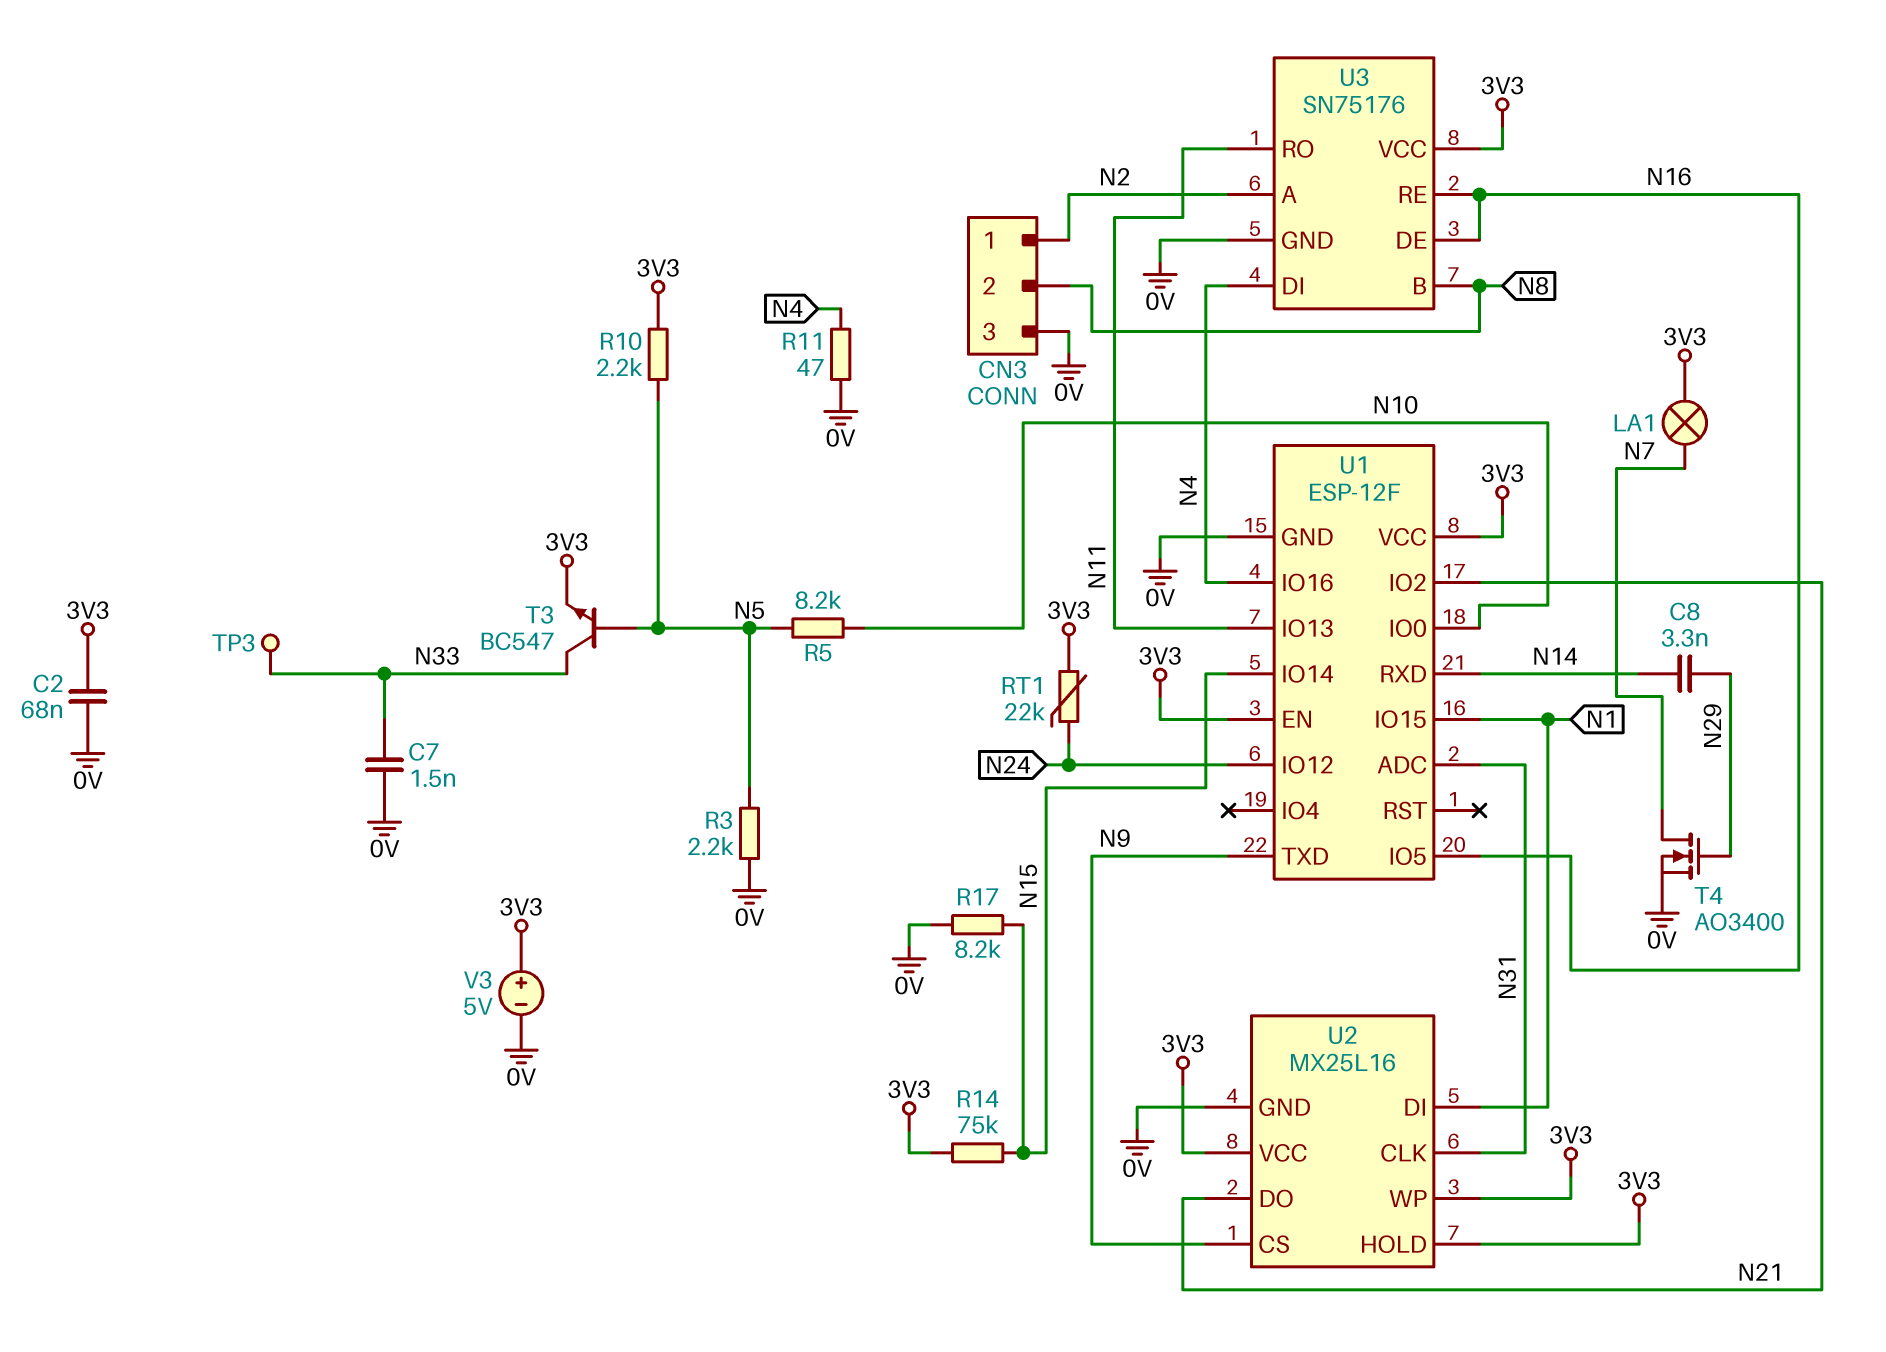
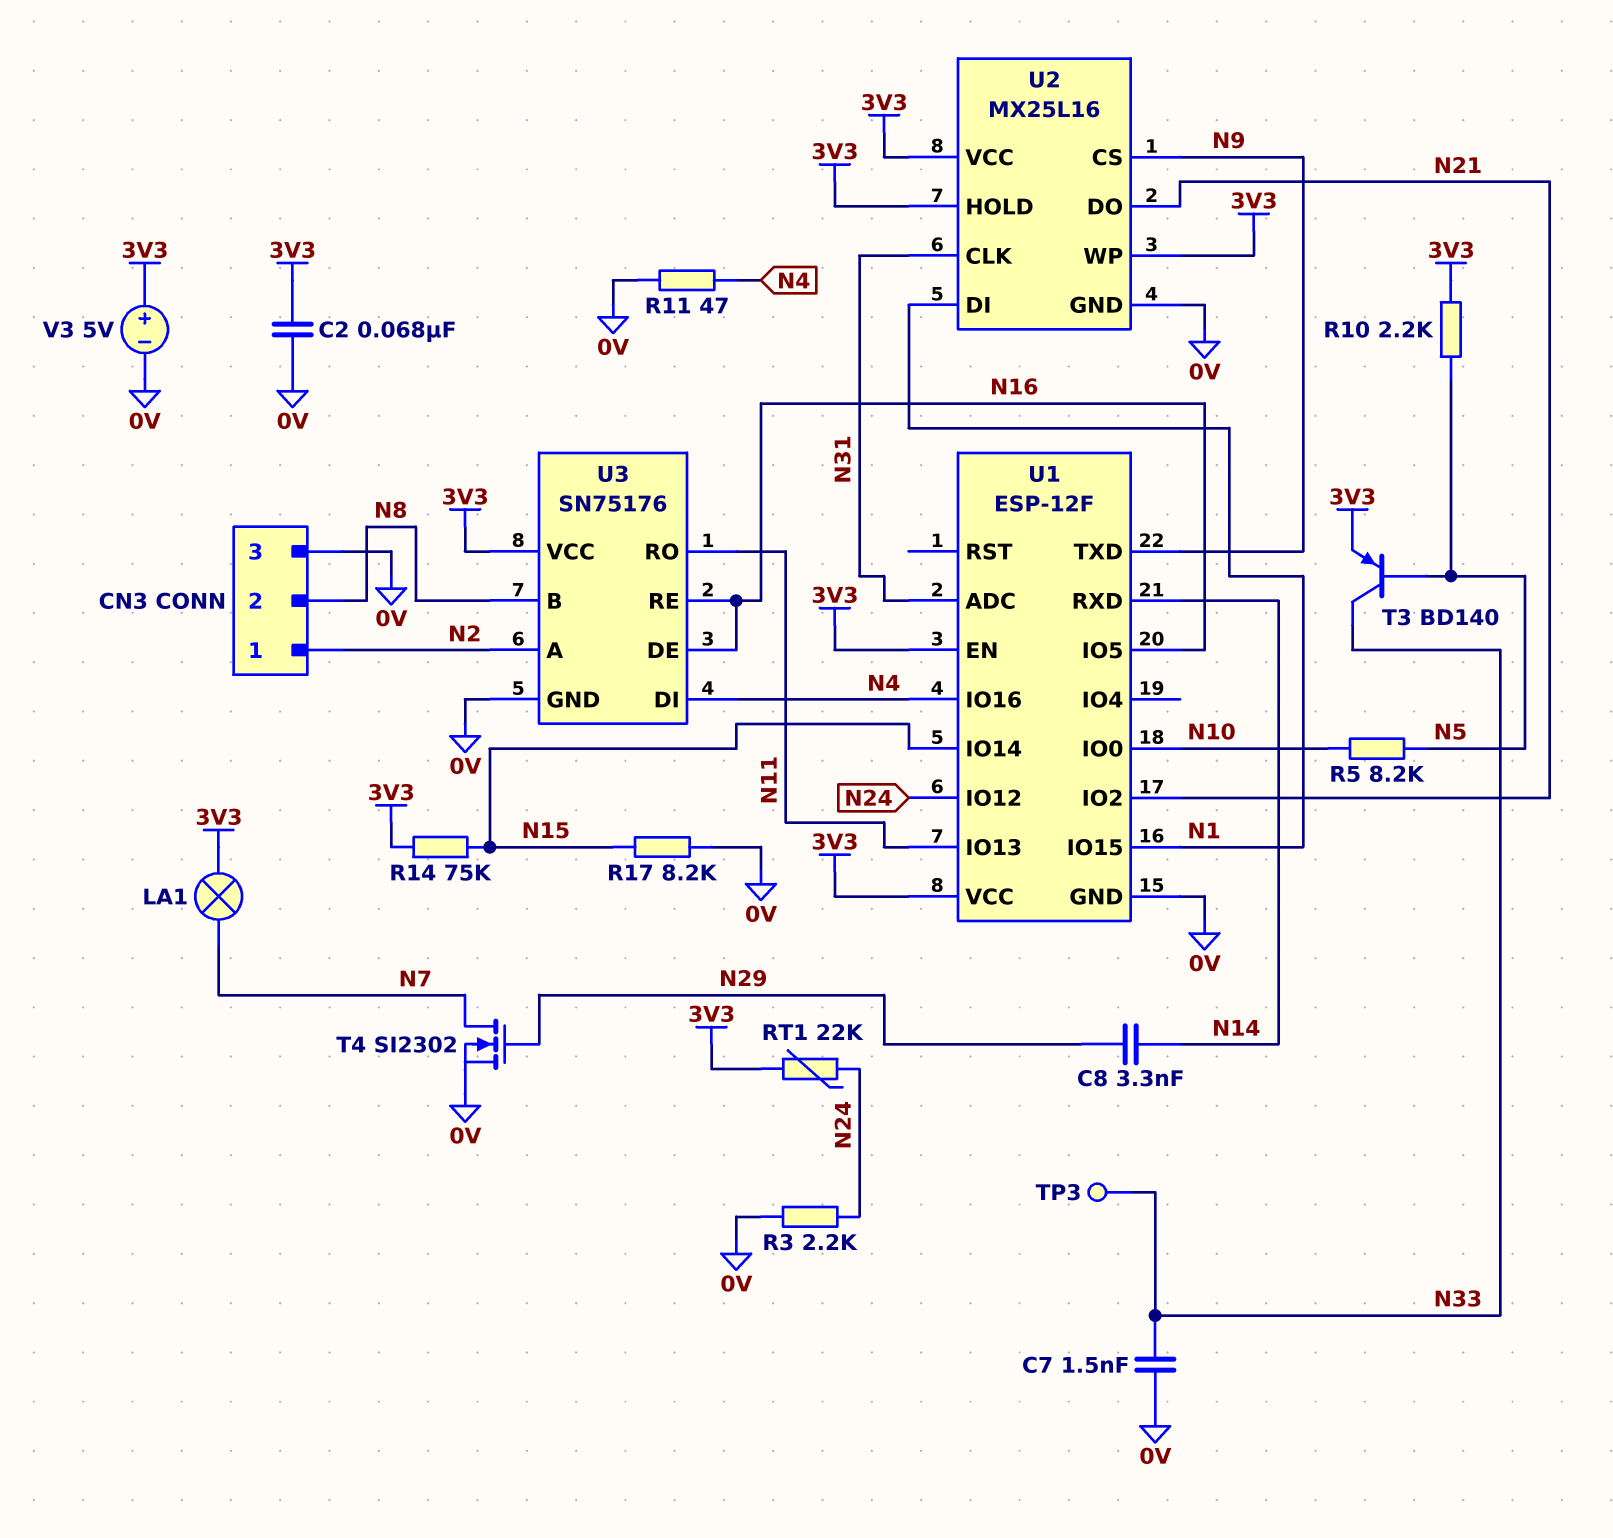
R3: 2.2k (0V, N5) -> 2.2k (0V, N24)
T3: NPN BC547 (B N5, C N33, E 3V3) -> PNP BD140 (B N5, C N33, E 3V3)
T4: NMOS AO3400 (G N29, D N7, S 0V) -> NMOS SI2302 (G N29, D N7, S 0V)

